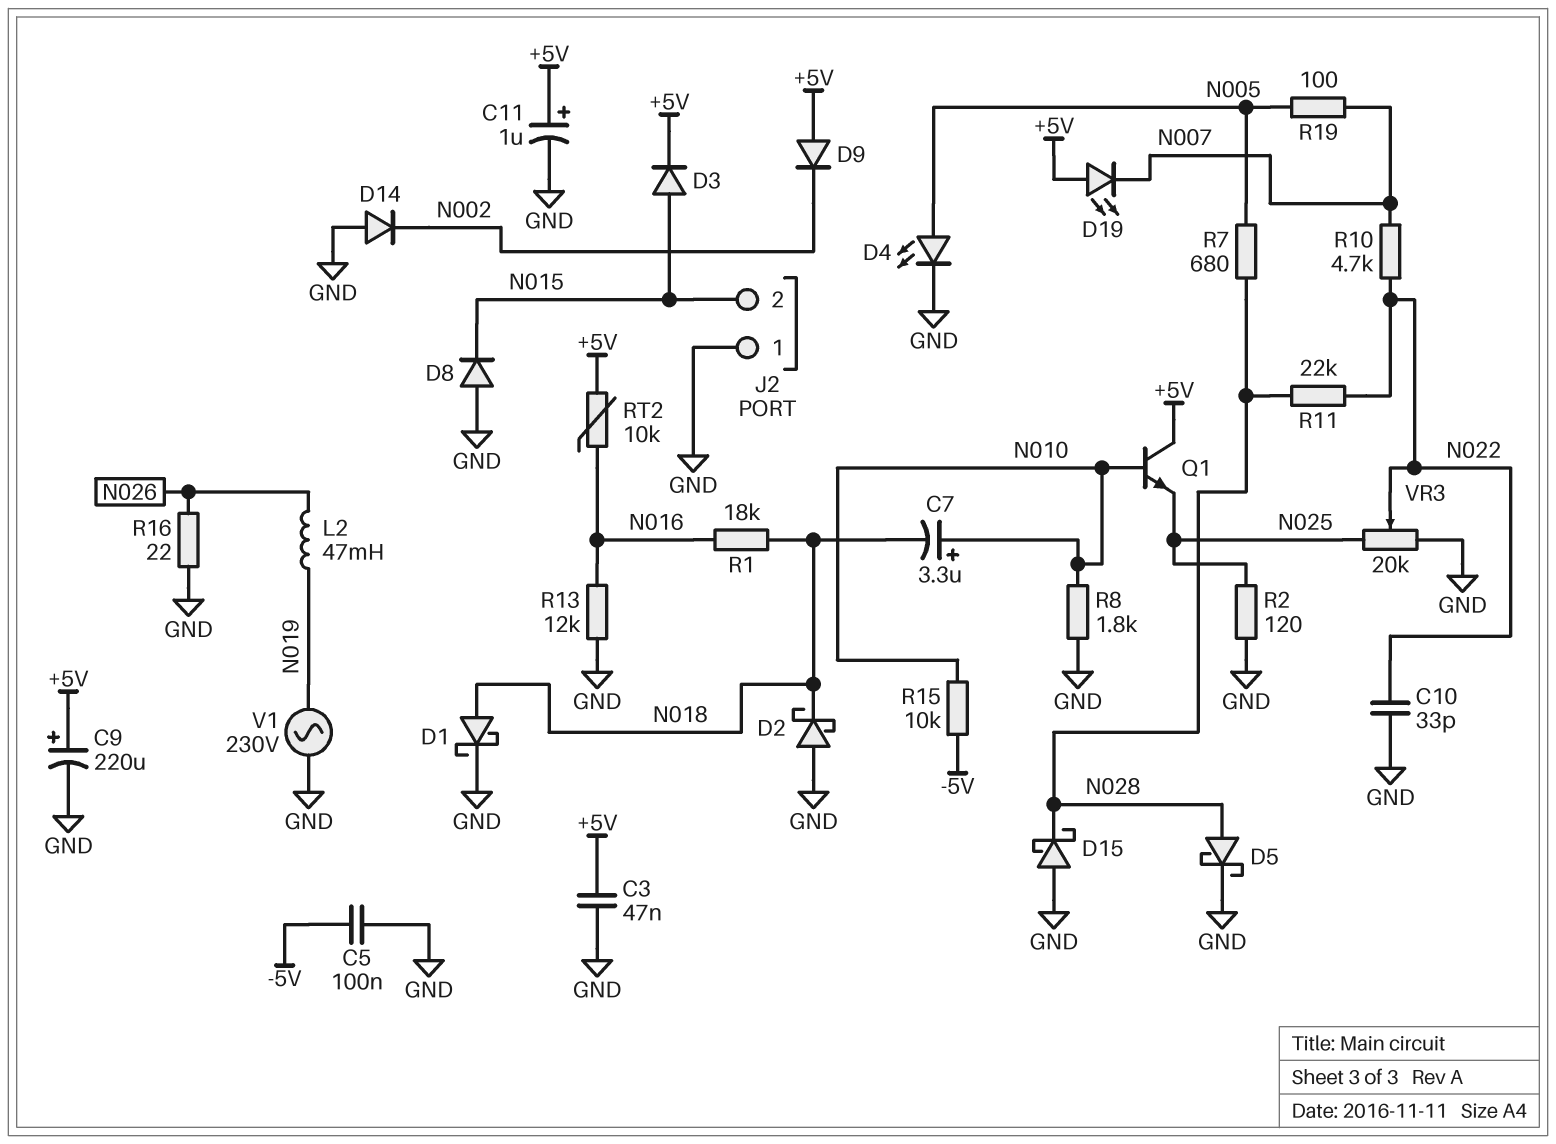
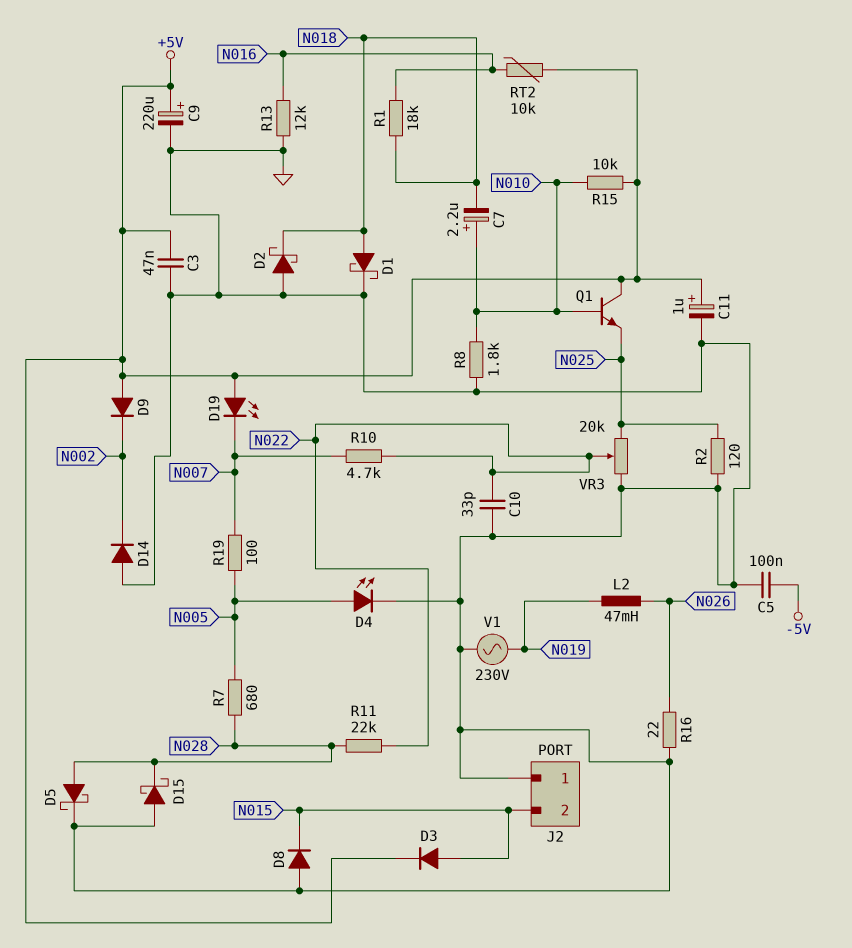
C7: 3.3uF (plus N010, minus N018) -> 2.2uF (plus N010, minus N018)
R15: 10k (-5V, N010) -> 10k (+5V, N010)

